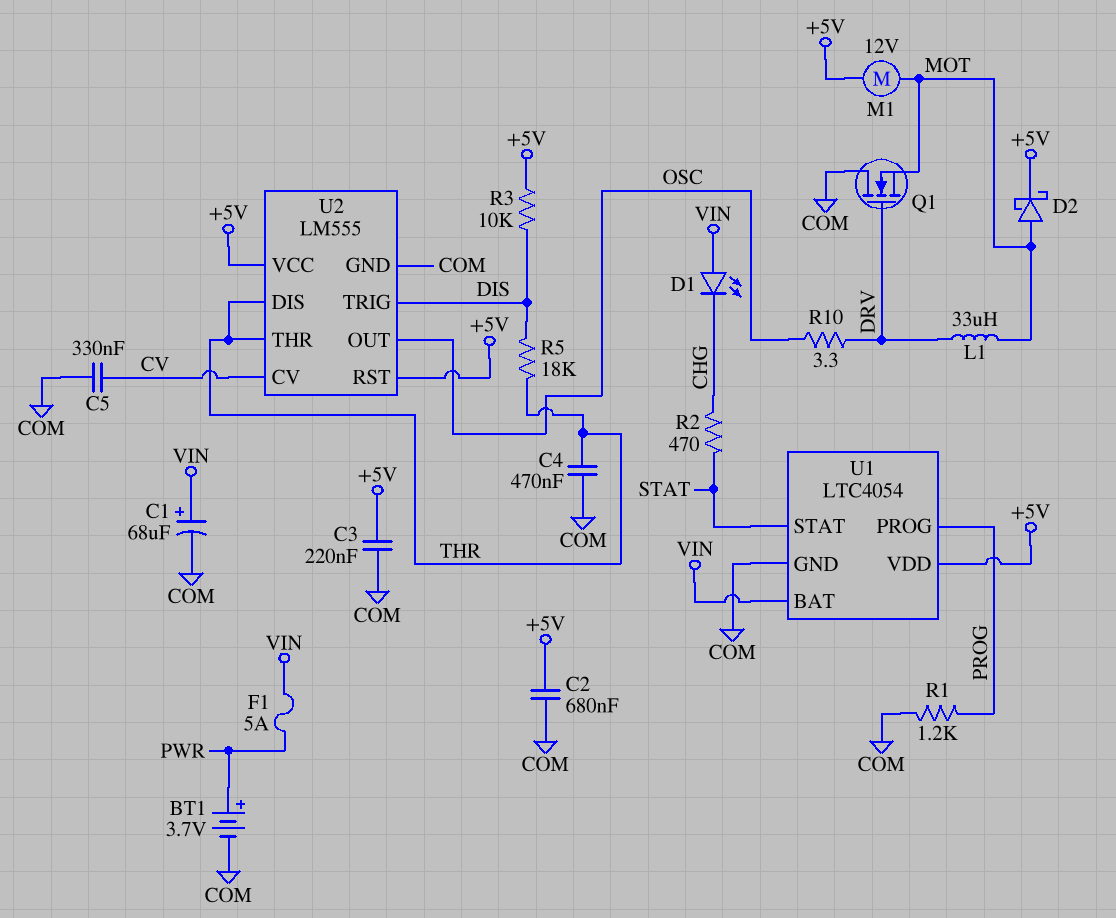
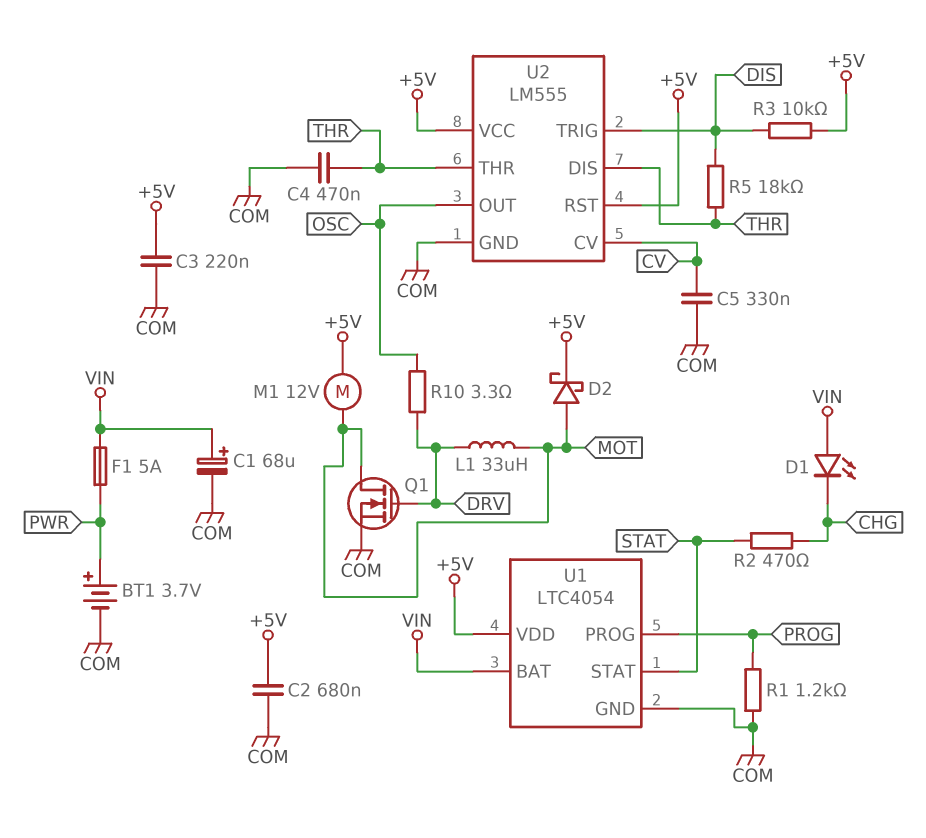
Q1: NMOS (G DRV, D COM, S MOT) -> NMOS (G DRV, D MOT, S COM)

